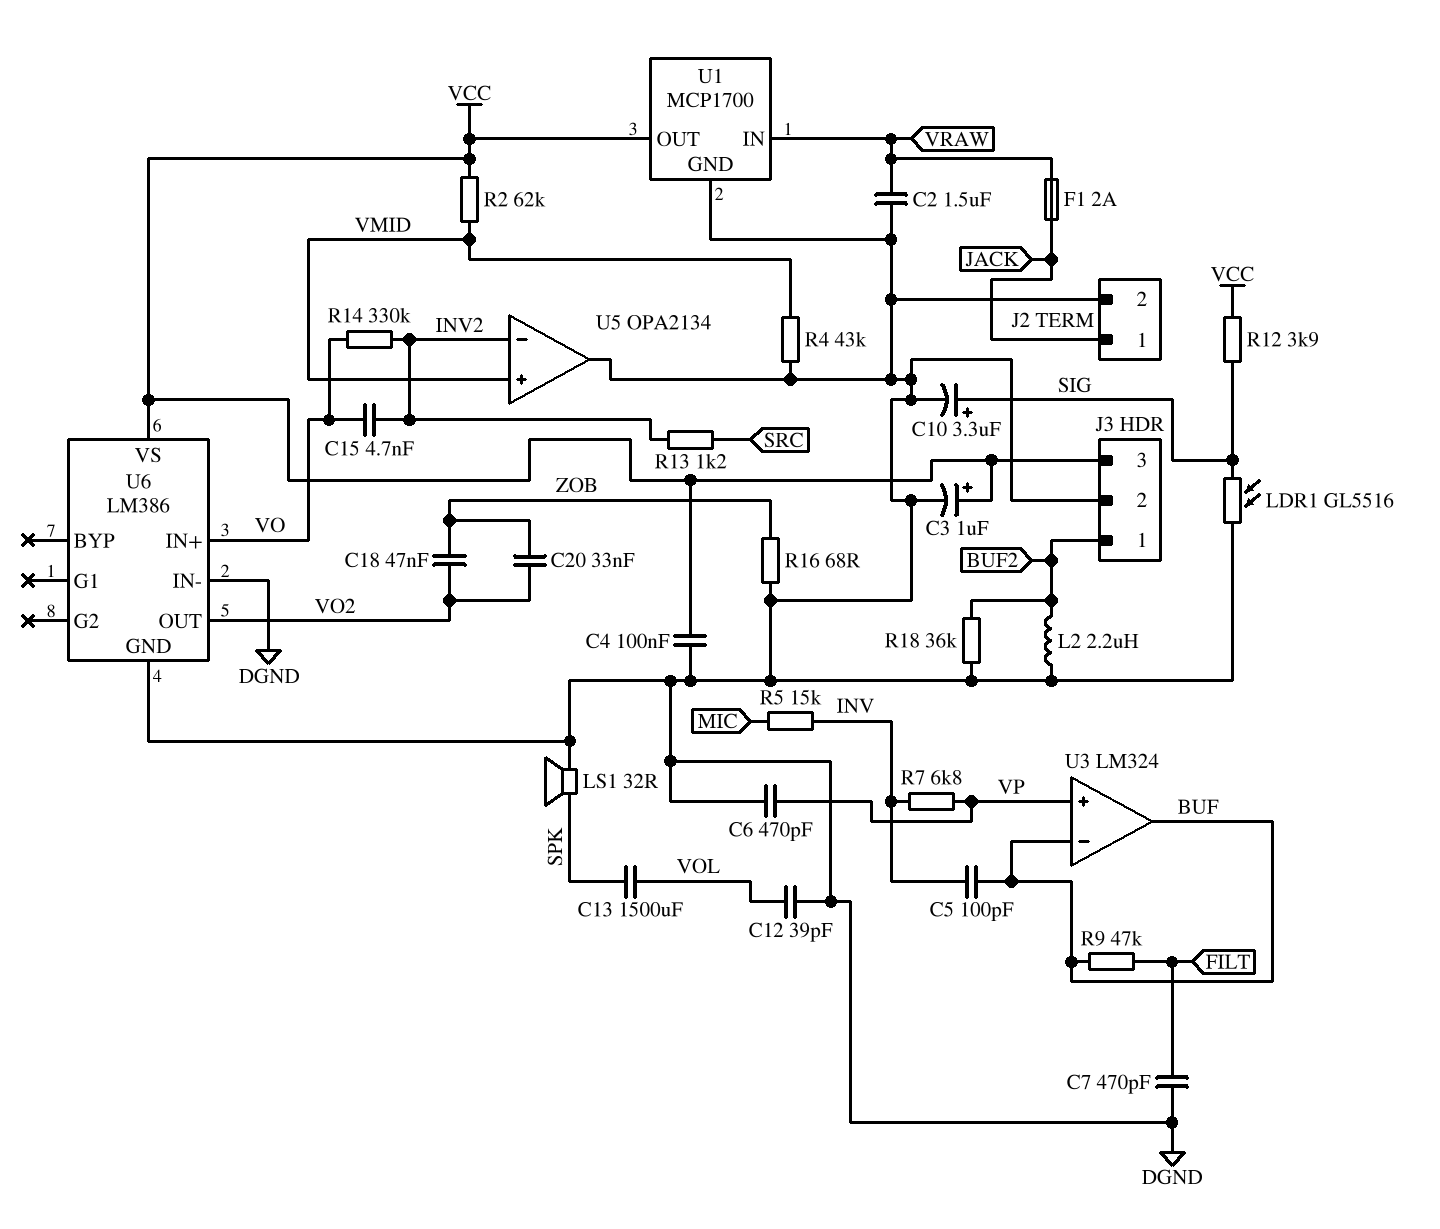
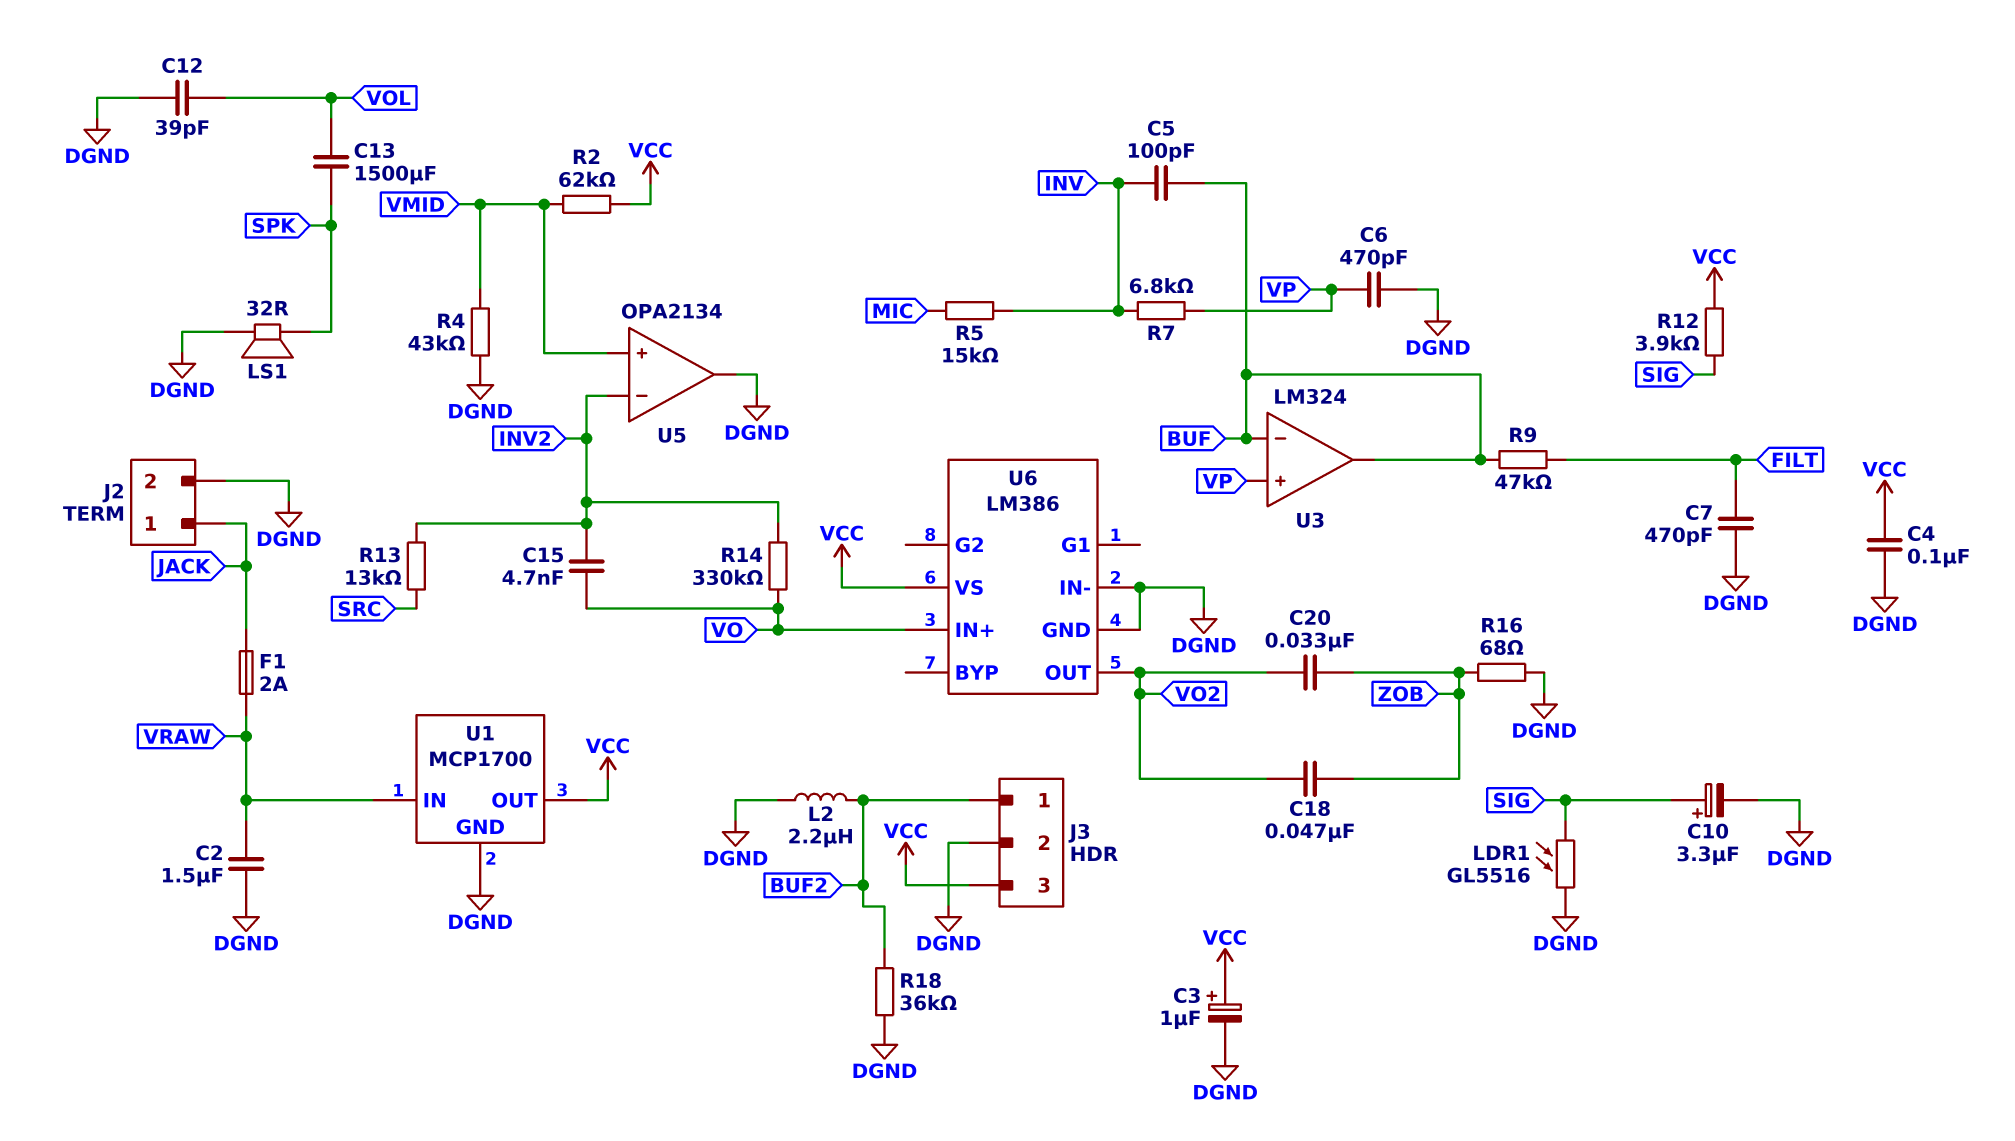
R13: 1.2k (INV2, SRC) -> 13k (INV2, SRC)

